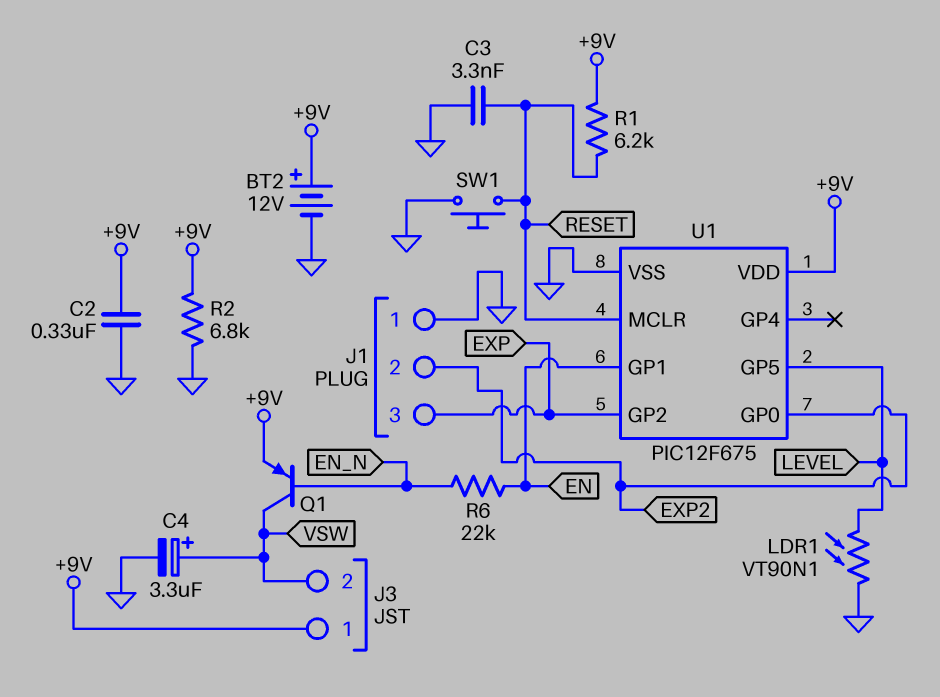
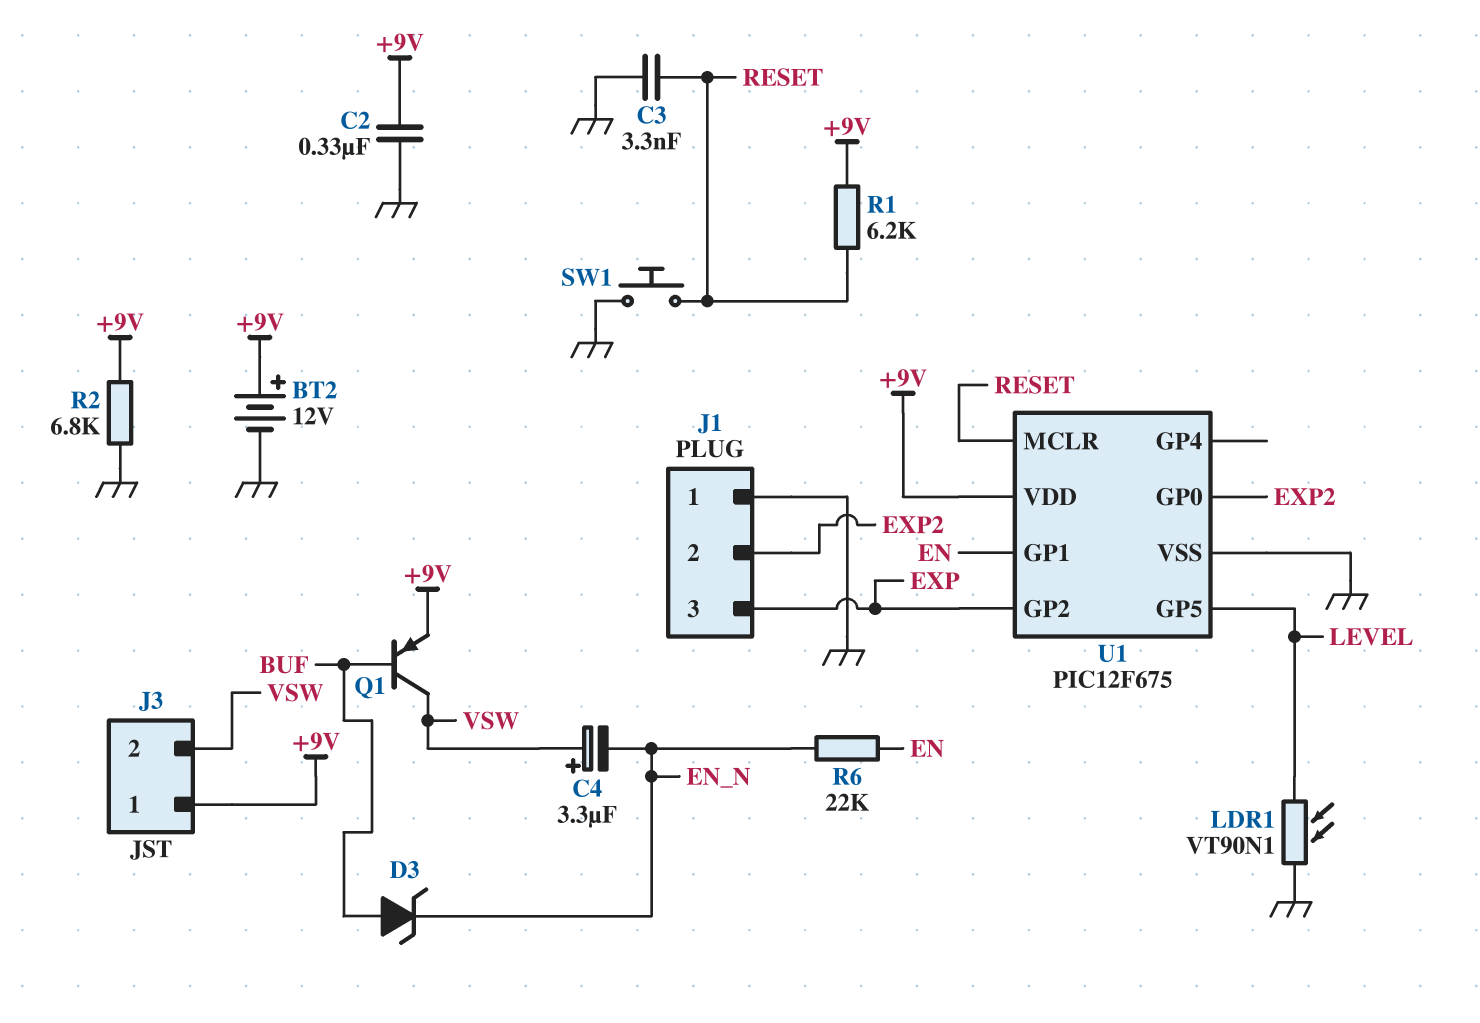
C4: 3.3uF (plus VSW, minus GND) -> 3.3uF (plus VSW, minus EN_N)
D3: none -> zener (A BUF, K EN_N)
Q1: PNP (B EN_N, C VSW, E +9V) -> PNP (B BUF, C VSW, E +9V)

